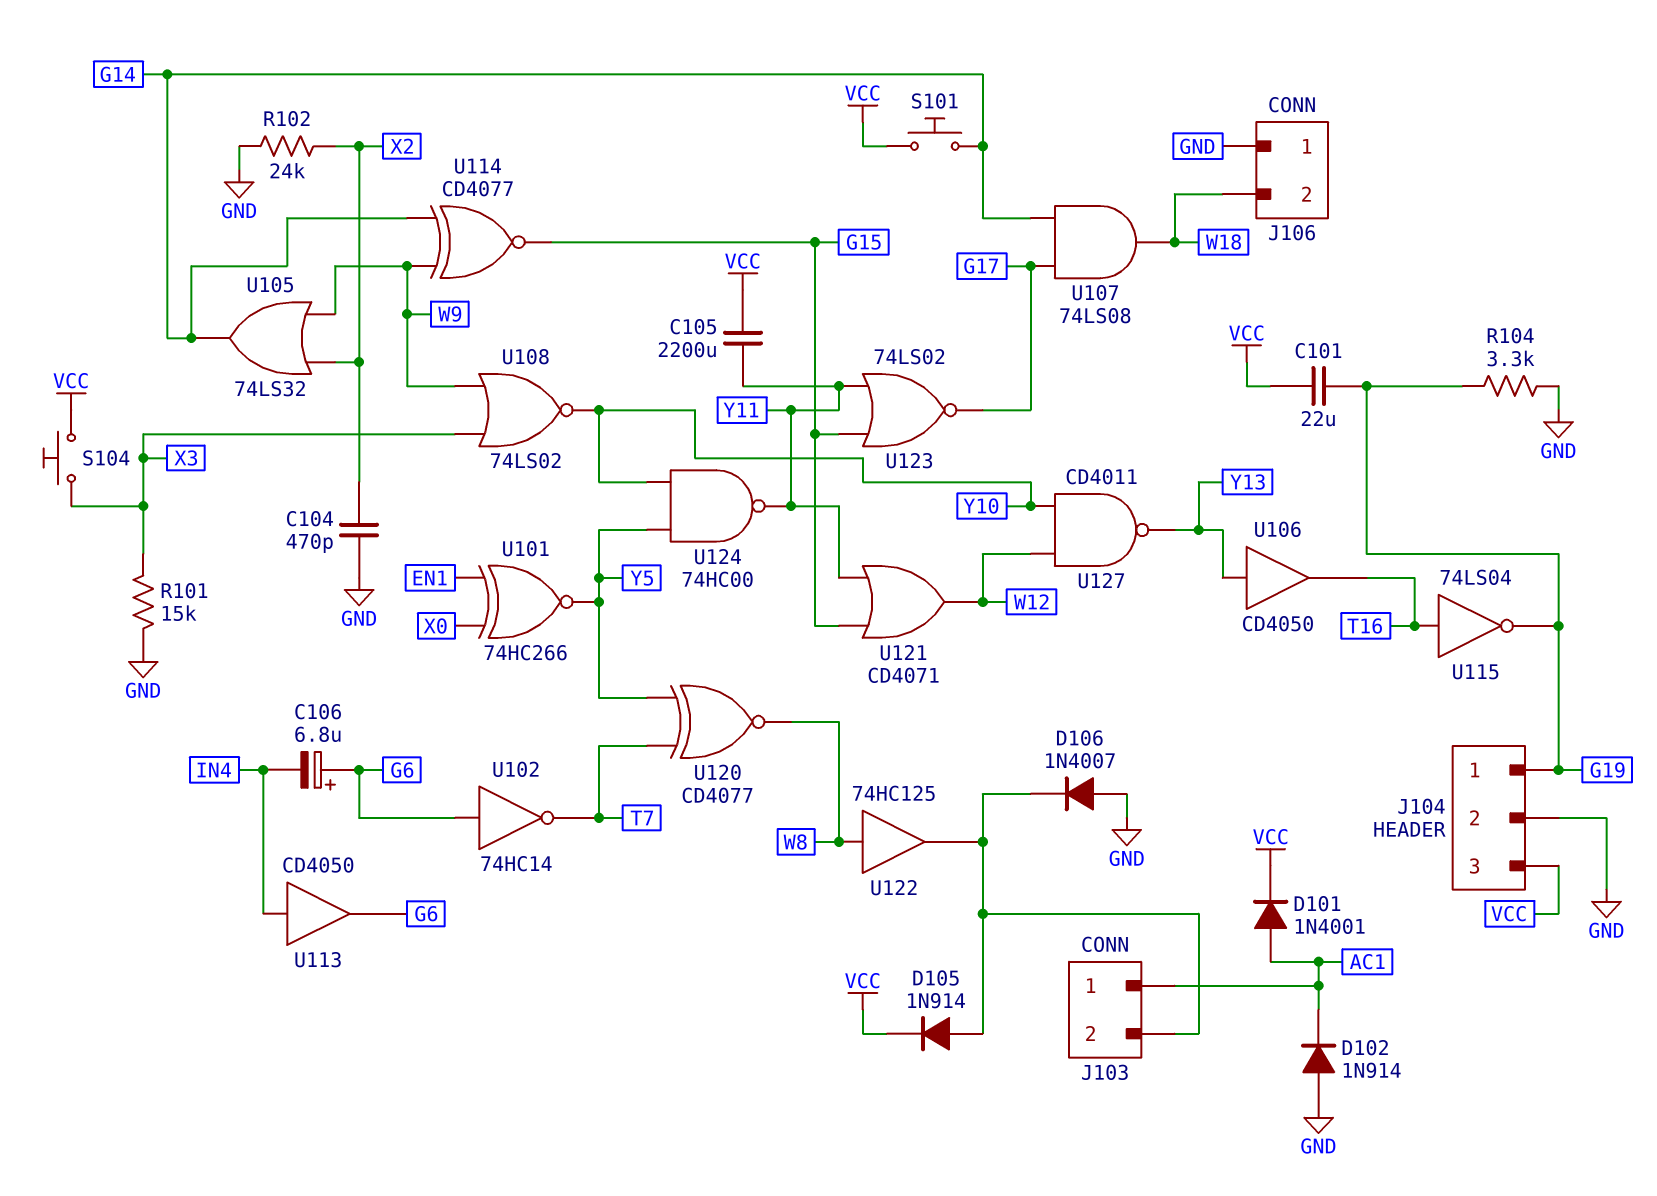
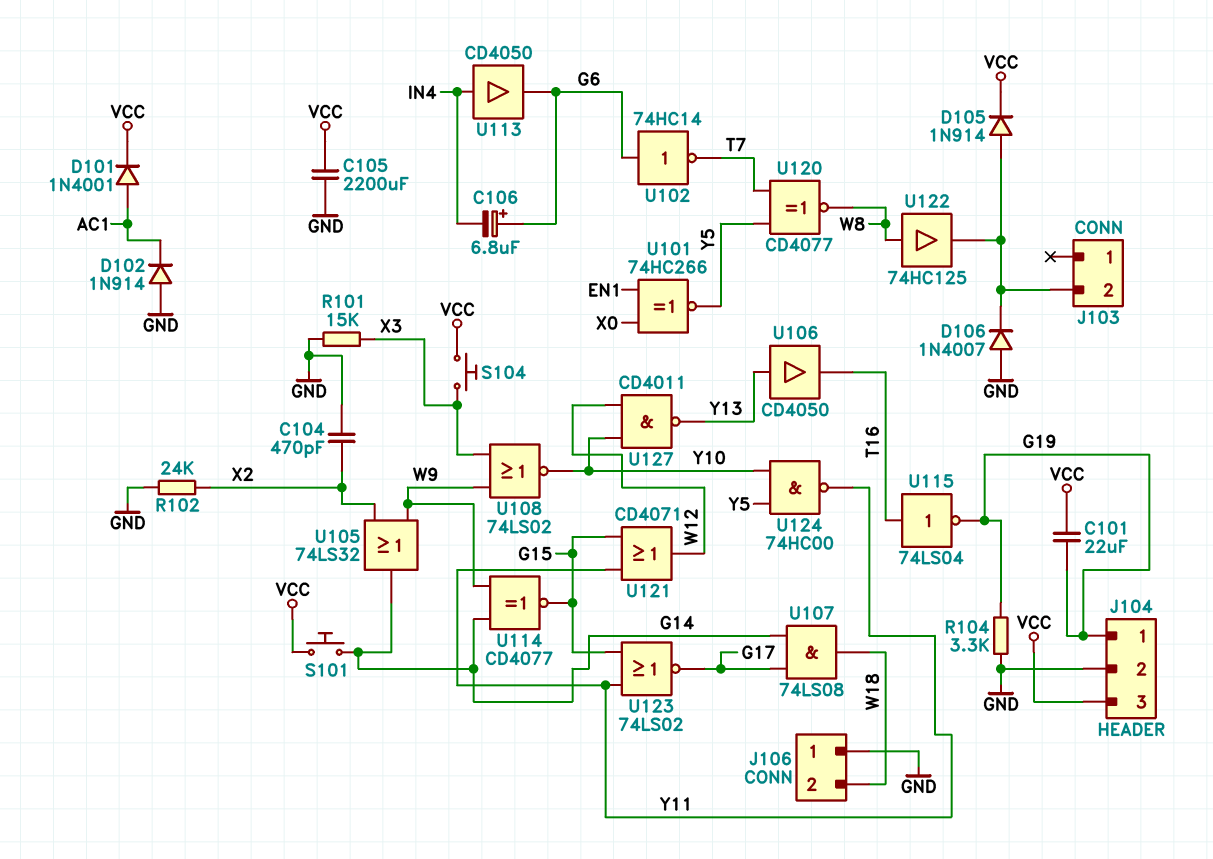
C105: 2200uF (VCC, Y11) -> 2200uF (GND, VCC)
J103 pin 1: AC1 -> none

